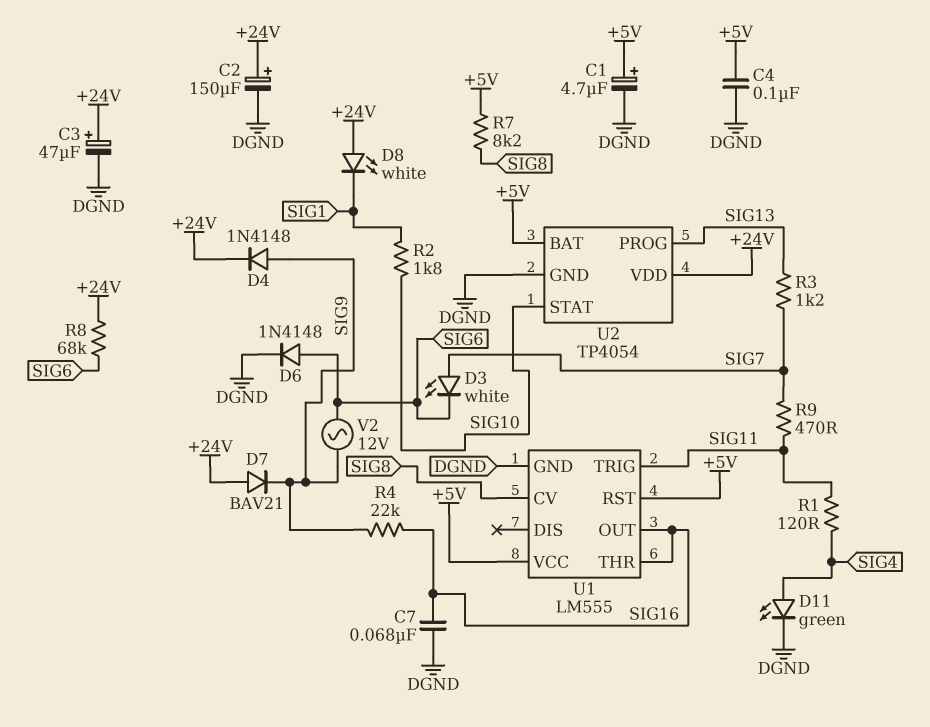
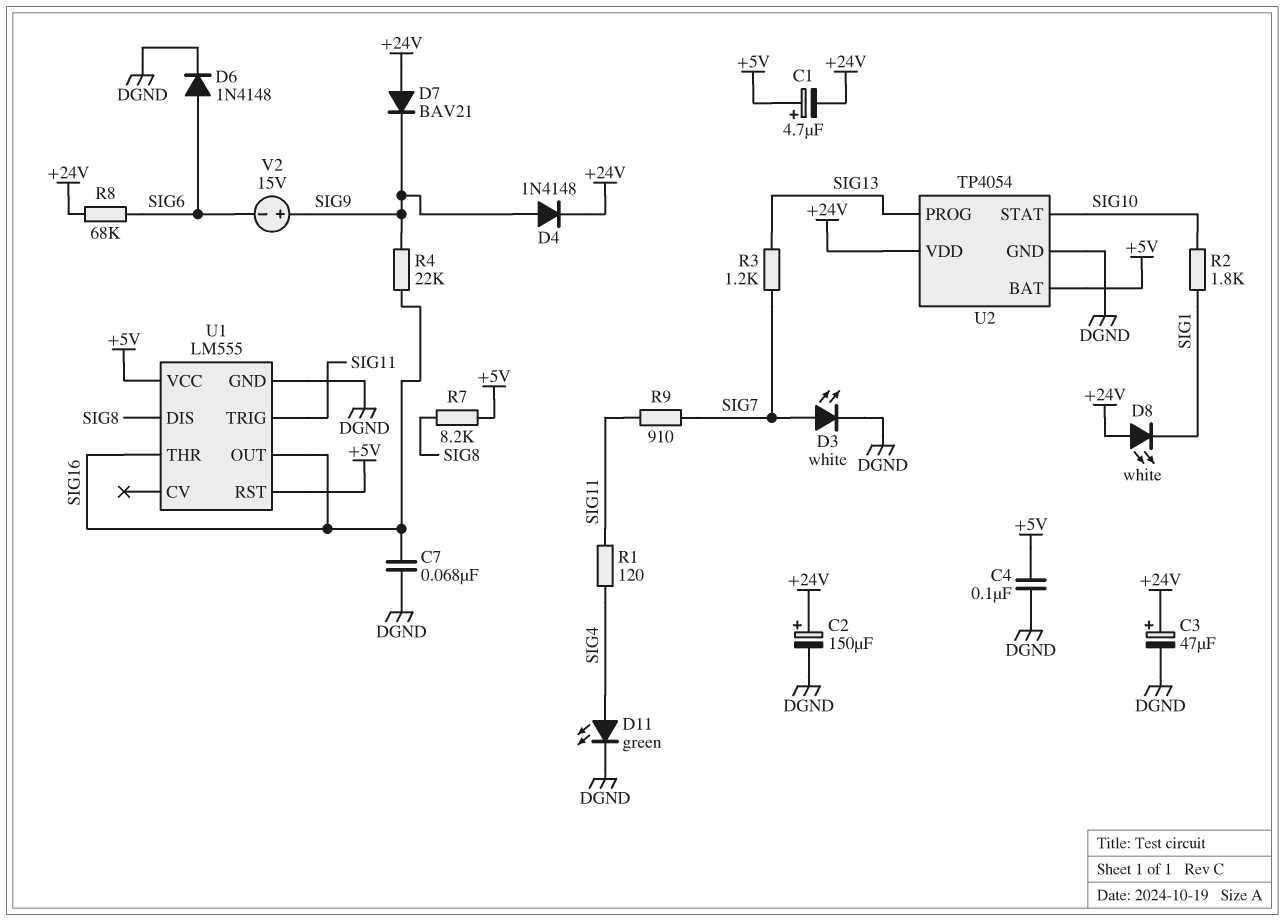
C1: 4.7uF (plus +5V, minus DGND) -> 4.7uF (plus +5V, minus +24V)
D3: LED white (A SIG7, K SIG6) -> LED white (A SIG7, K DGND)
R9: 470 (SIG7, SIG11) -> 910 (SIG7, SIG11)
U1 pin CV: SIG8 -> none
U1 pin DIS: none -> SIG8
V2: AC 12V (SIG6, SIG9) -> 15V (plus SIG9, minus SIG6)

